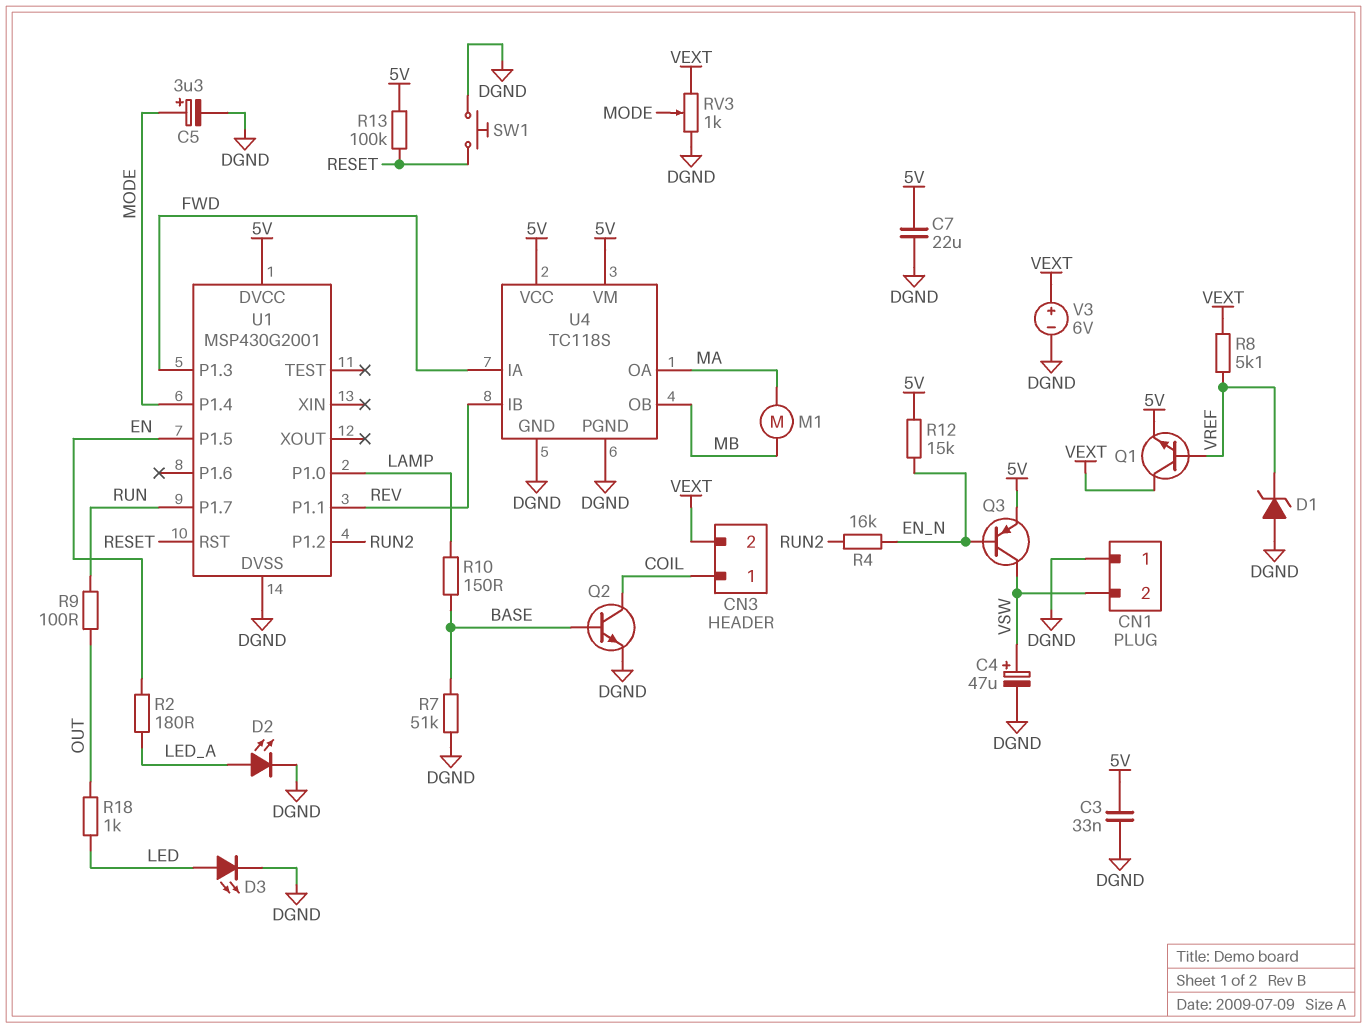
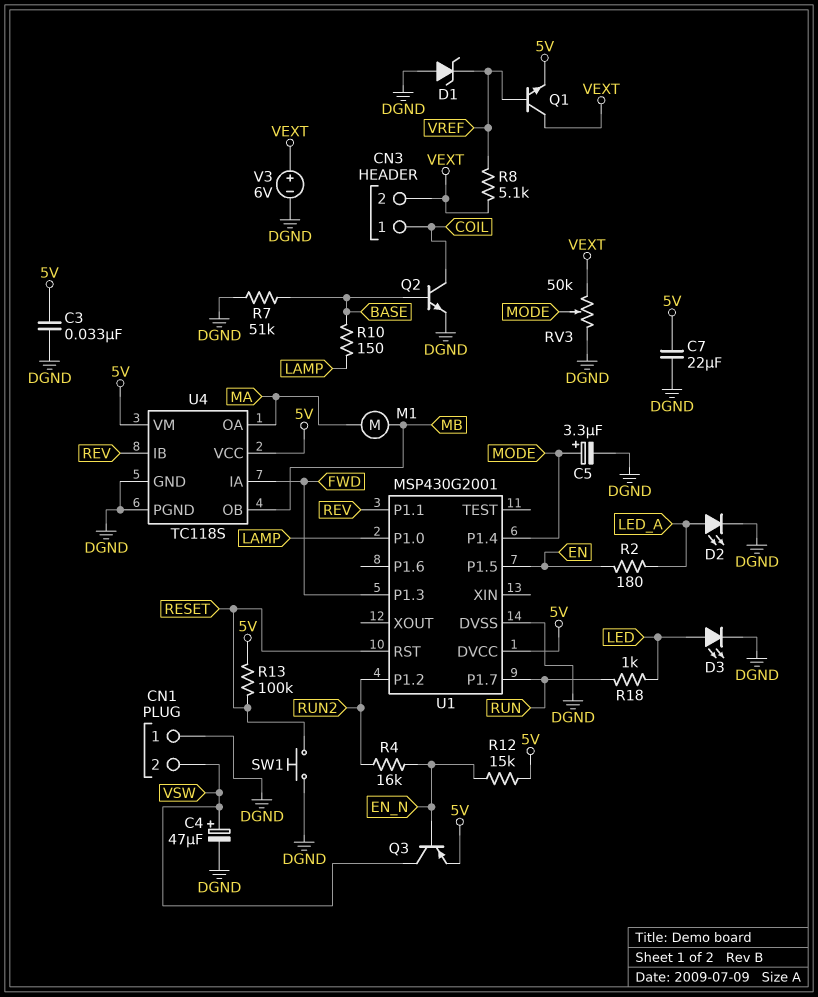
R9: 100 (OUT, RUN) -> none
R18: 1k (LED, OUT) -> 1k (LED, RUN)
RV3: 1k (DGND, VEXT, wiper MODE) -> 50k (DGND, VEXT, wiper MODE)

